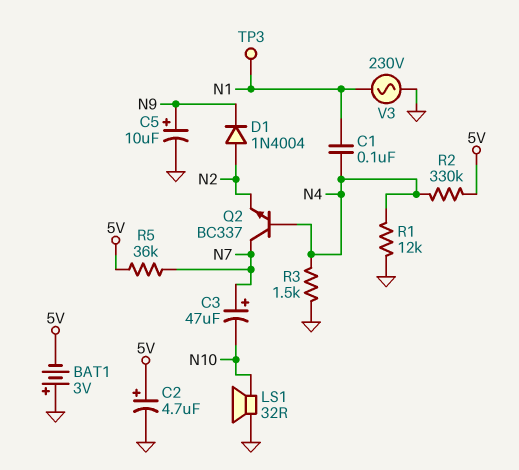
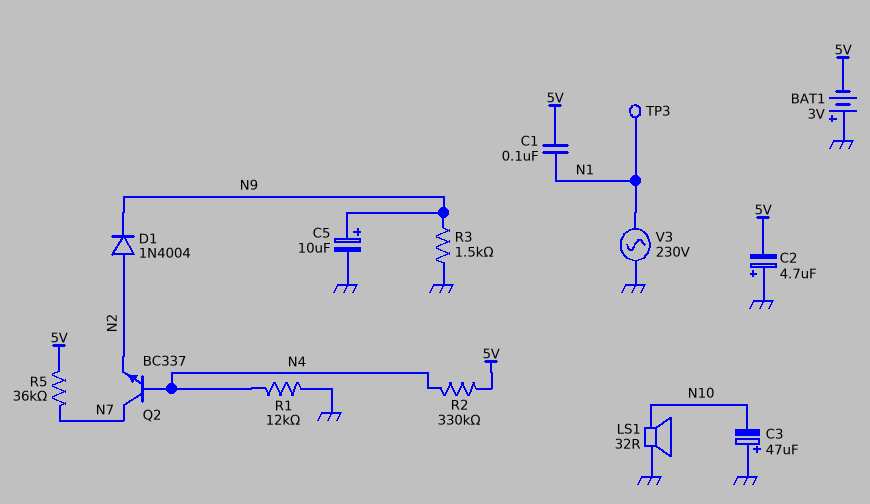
C1: 100nF (N1, N4) -> 100nF (5V, N1)
C2: 4.7uF (plus 5V, minus GND) -> 4.7uF (plus GND, minus 5V)
C3: 47uF (plus N7, minus N10) -> 47uF (plus GND, minus N10)
R3: 1.5k (GND, N4) -> 1.5k (GND, N9)

